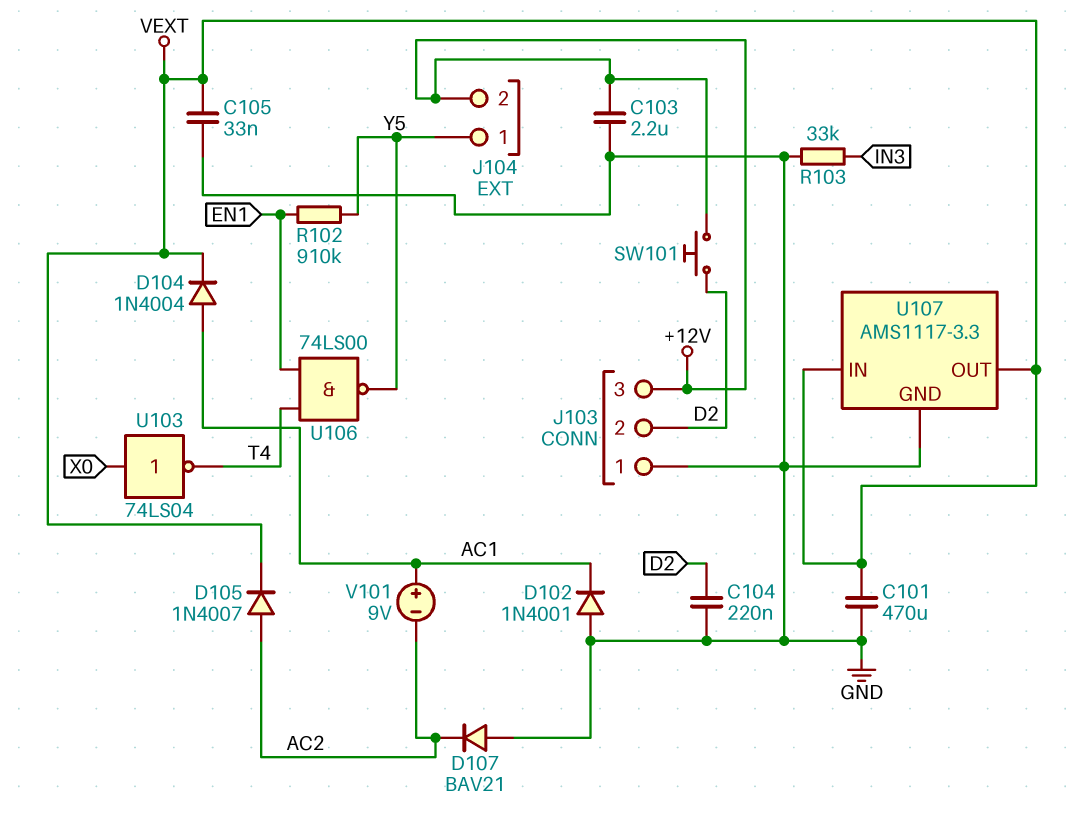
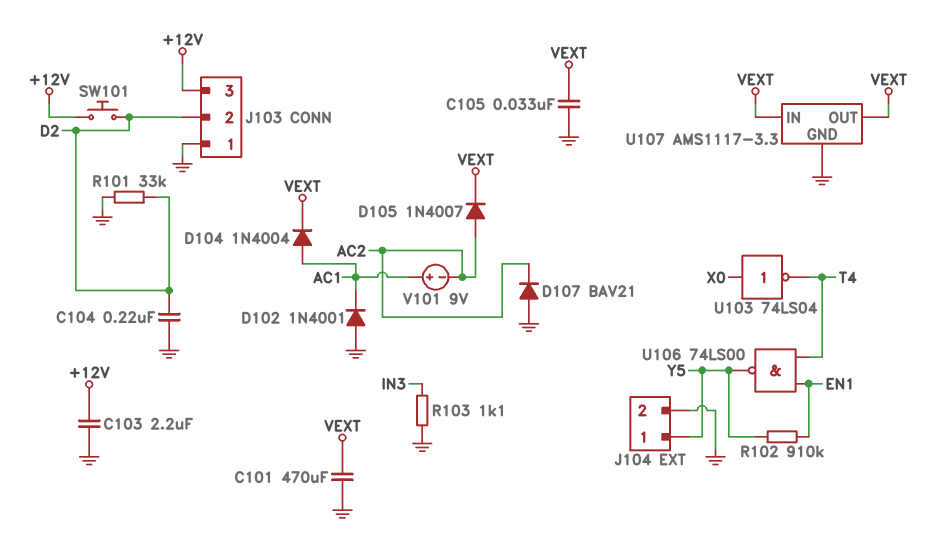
J104 pin 2: +12V -> GND
R101: none -> 33k (D2, GND)
R103: 33k (GND, IN3) -> 1.1k (GND, IN3)

